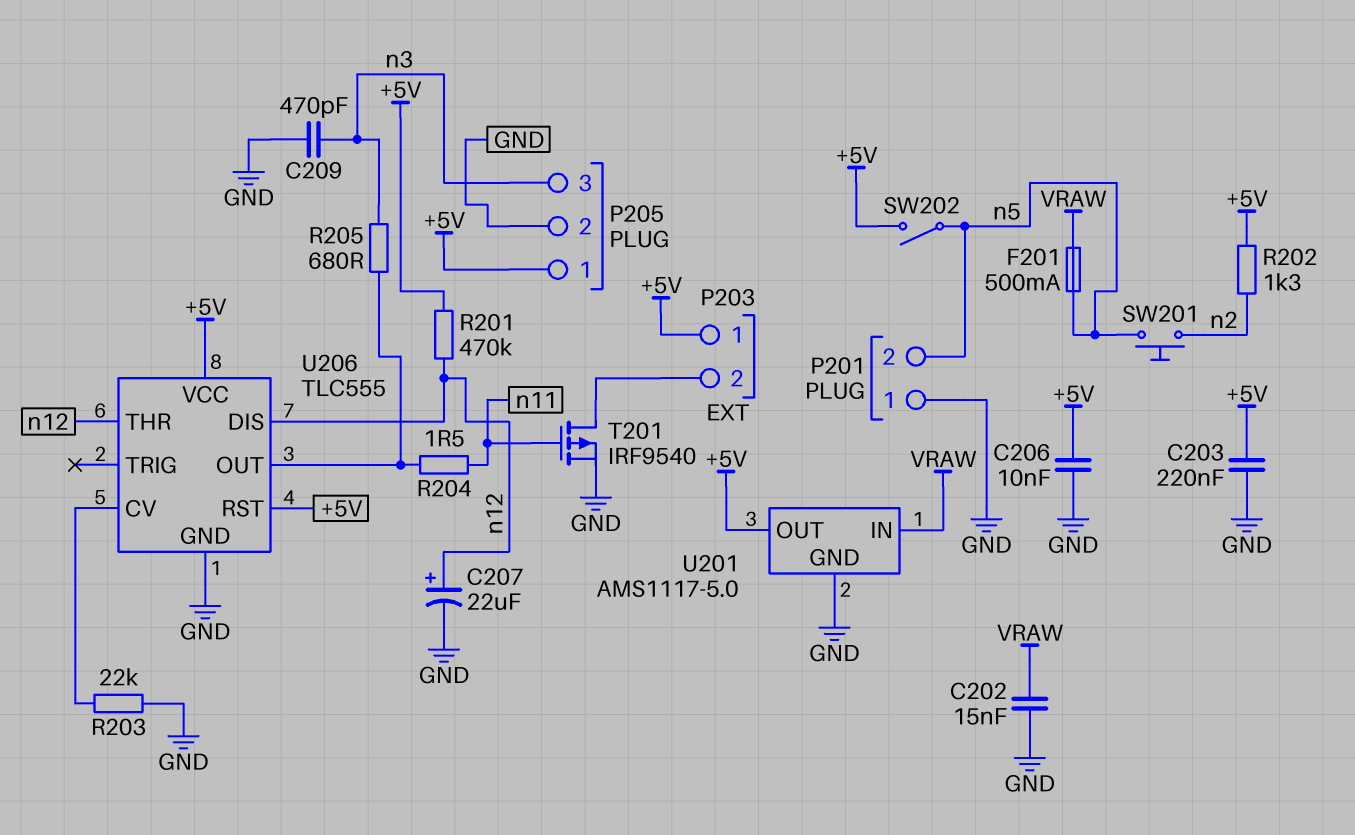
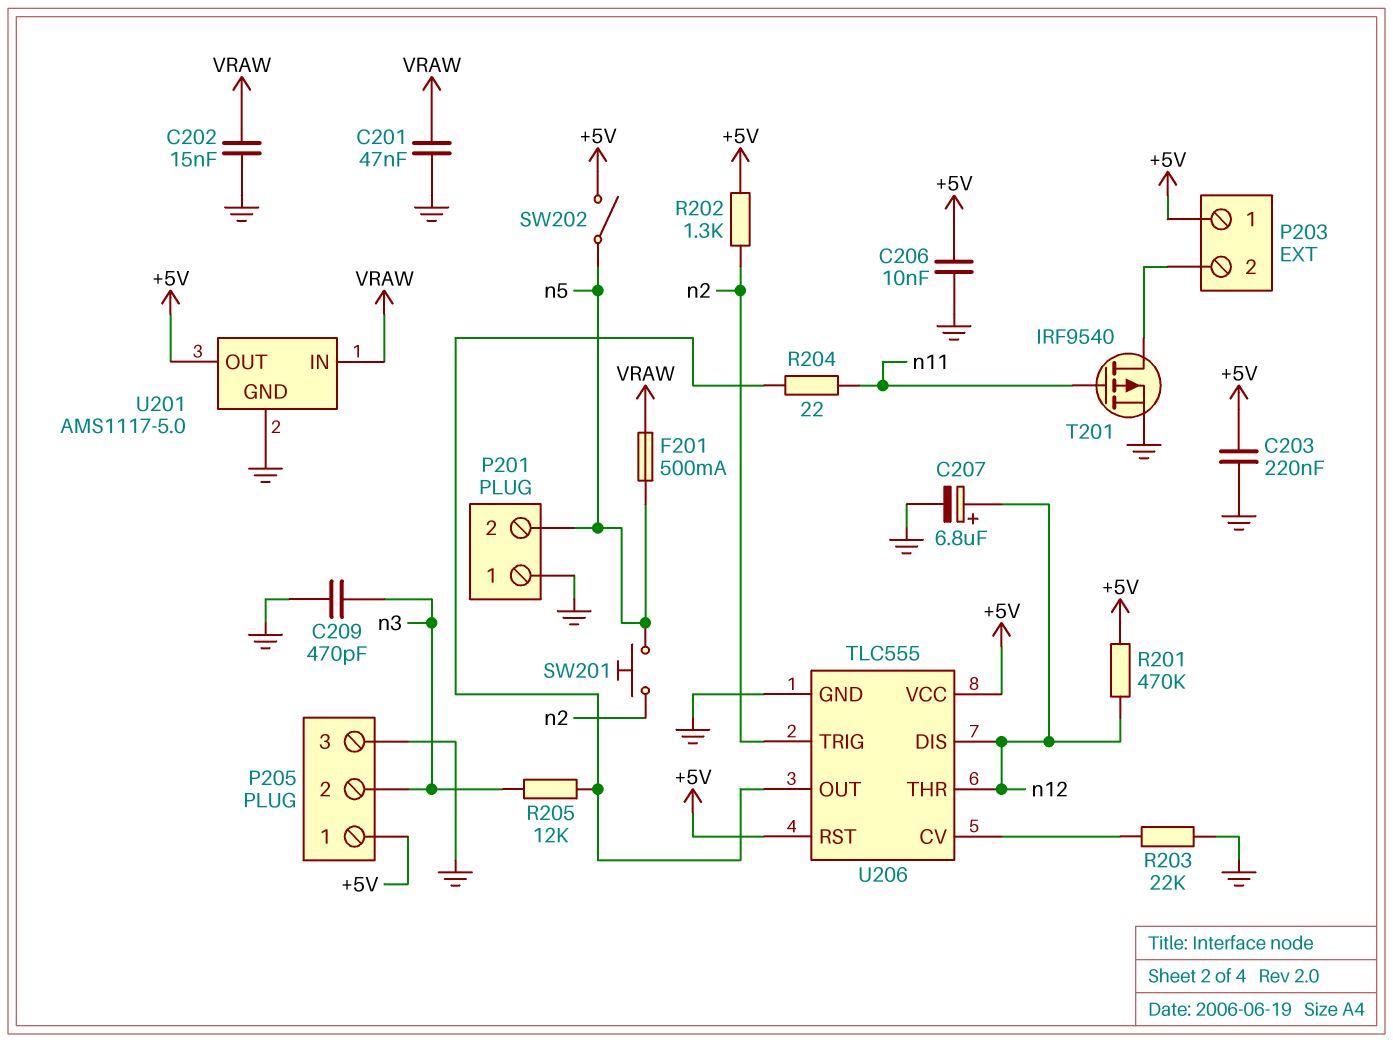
C201: none -> 47nF (GND, VRAW)
C207: 22uF (plus n12, minus GND) -> 6.8uF (plus n12, minus GND)
P205 pin 2: GND -> n3
P205 pin 3: n3 -> GND
R204: 1.5 (U206/OUT, n11) -> 22 (U206/OUT, n11)
R205: 680 (U206/OUT, n3) -> 12k (U206/OUT, n3)
U206 pin TRIG: none -> n2

